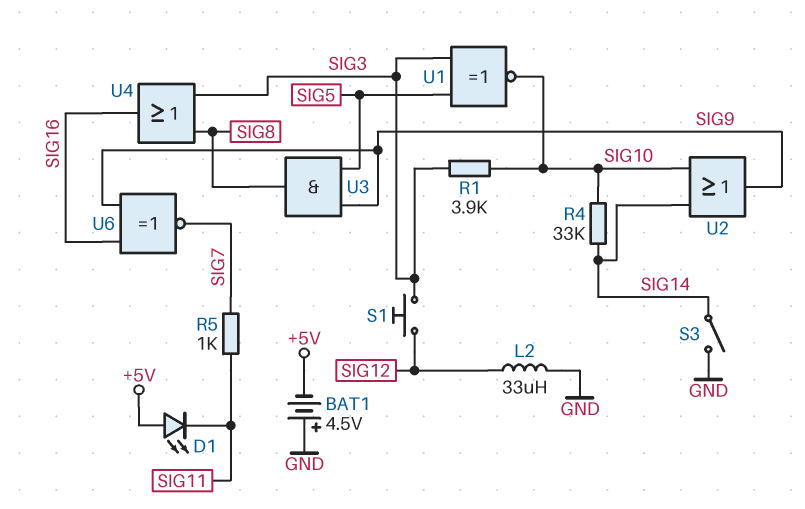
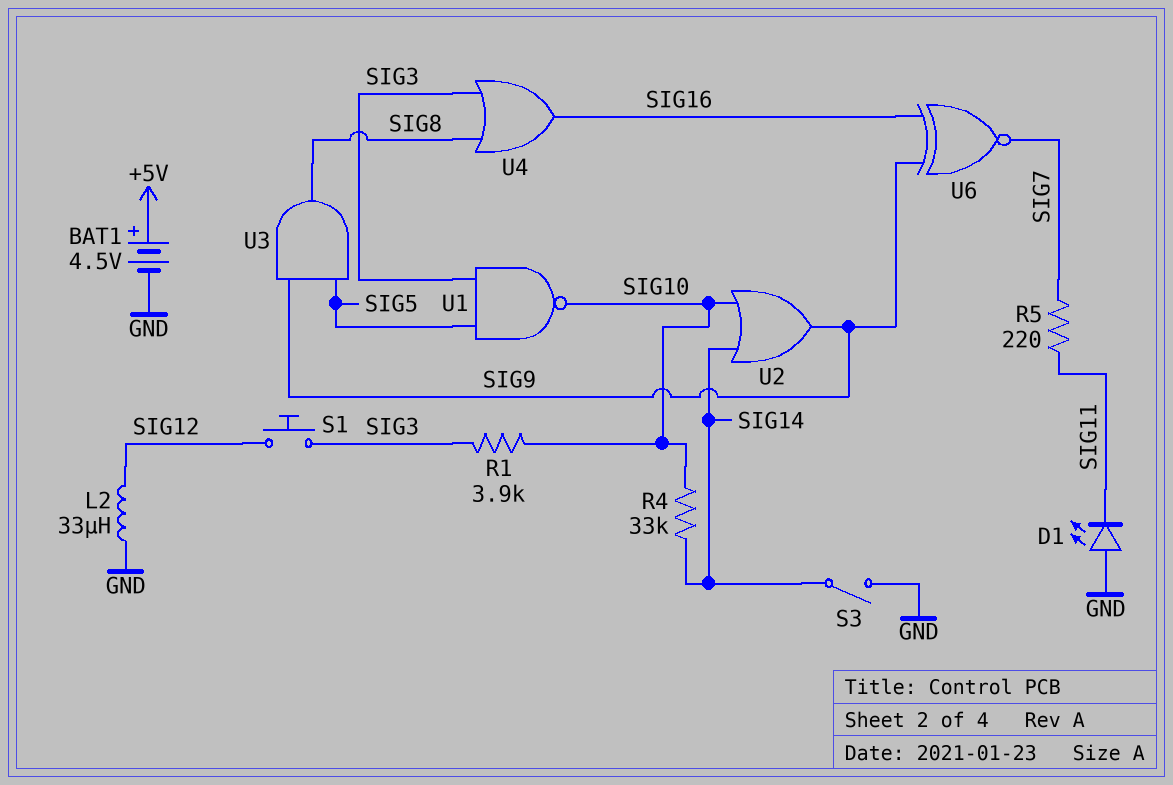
BAT1: 4.5V (plus GND, minus +5V) -> 4.5V (plus +5V, minus GND)
D1: LED (A +5V, K SIG11) -> LED (A GND, K SIG11)
R5: 1k (SIG7, SIG11) -> 220 (SIG7, SIG11)
U1: XNOR (in SIG3, in SIG5, out SIG10) -> NAND (in SIG3, in SIG5, out SIG10)

